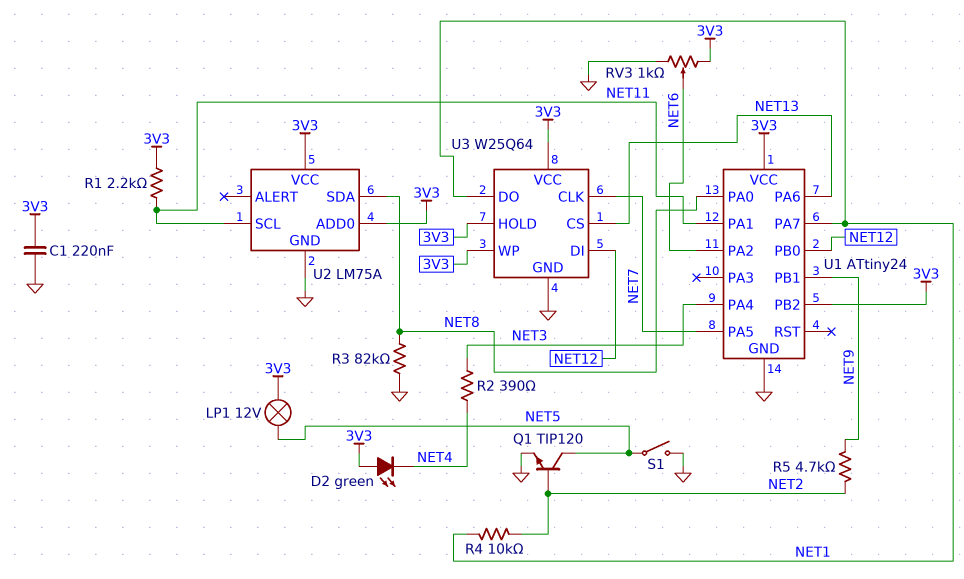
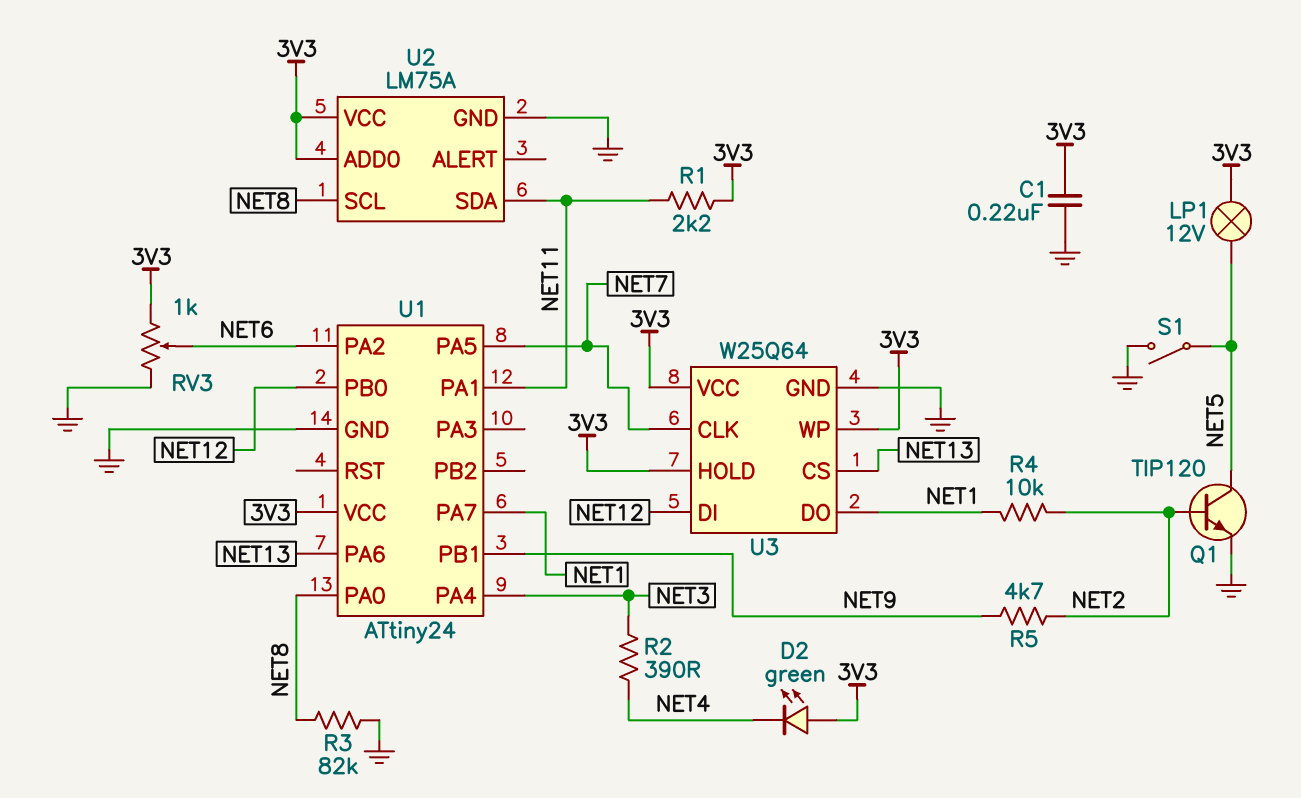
U1 pin PB2: 3V3 -> none
U2 pin SCL: NET11 -> NET8
U2 pin SDA: NET8 -> NET11

